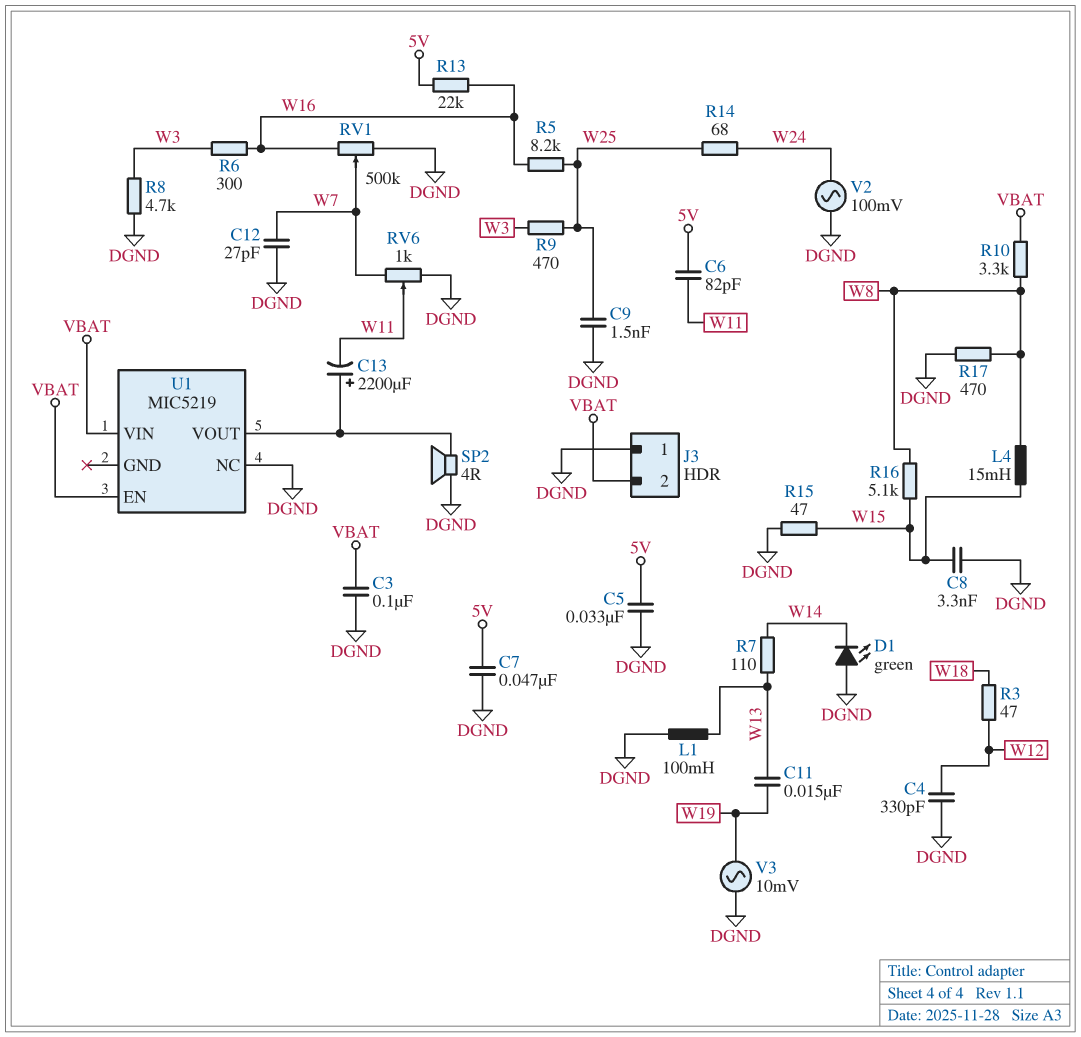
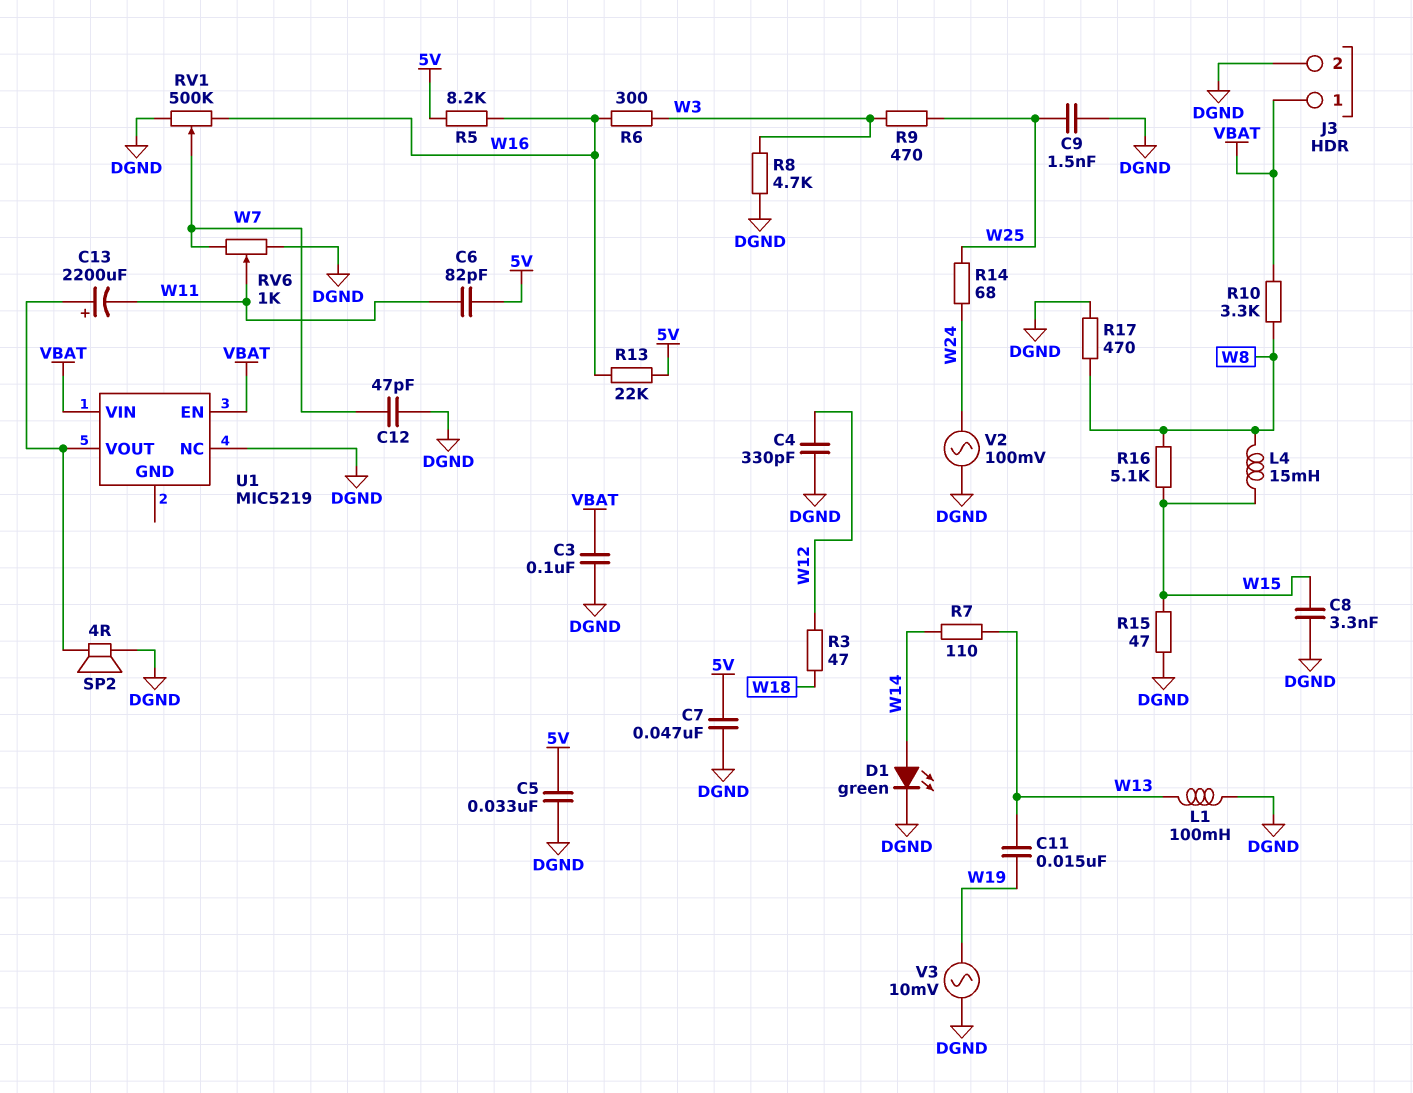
C12: 27pF (DGND, W7) -> 47pF (DGND, W7)
D1: LED green (A DGND, K W14) -> LED green (A W14, K DGND)
J3 pin 1: DGND -> VBAT
J3 pin 2: VBAT -> DGND
R5: 8.2k (W16, W25) -> 8.2k (5V, W16)

